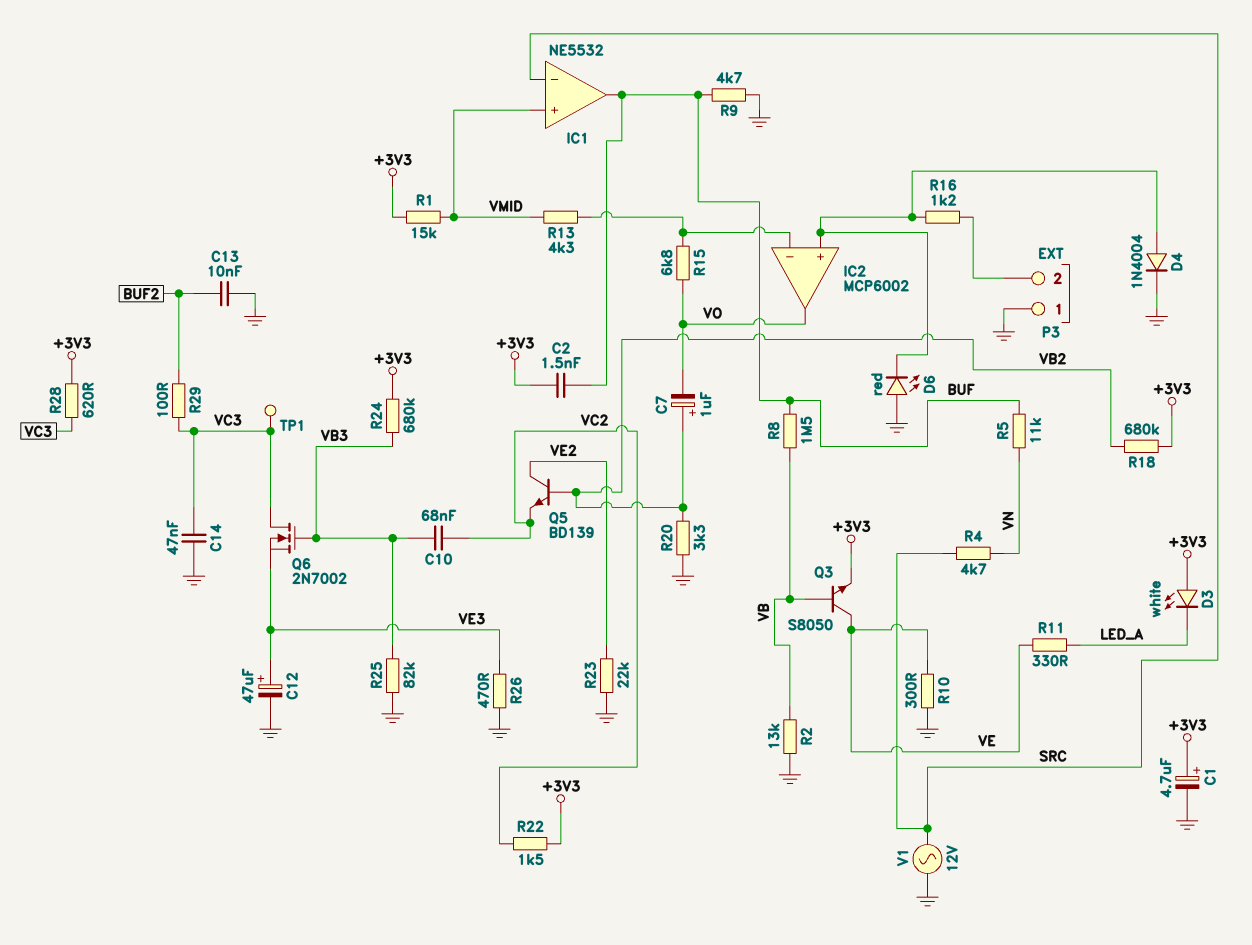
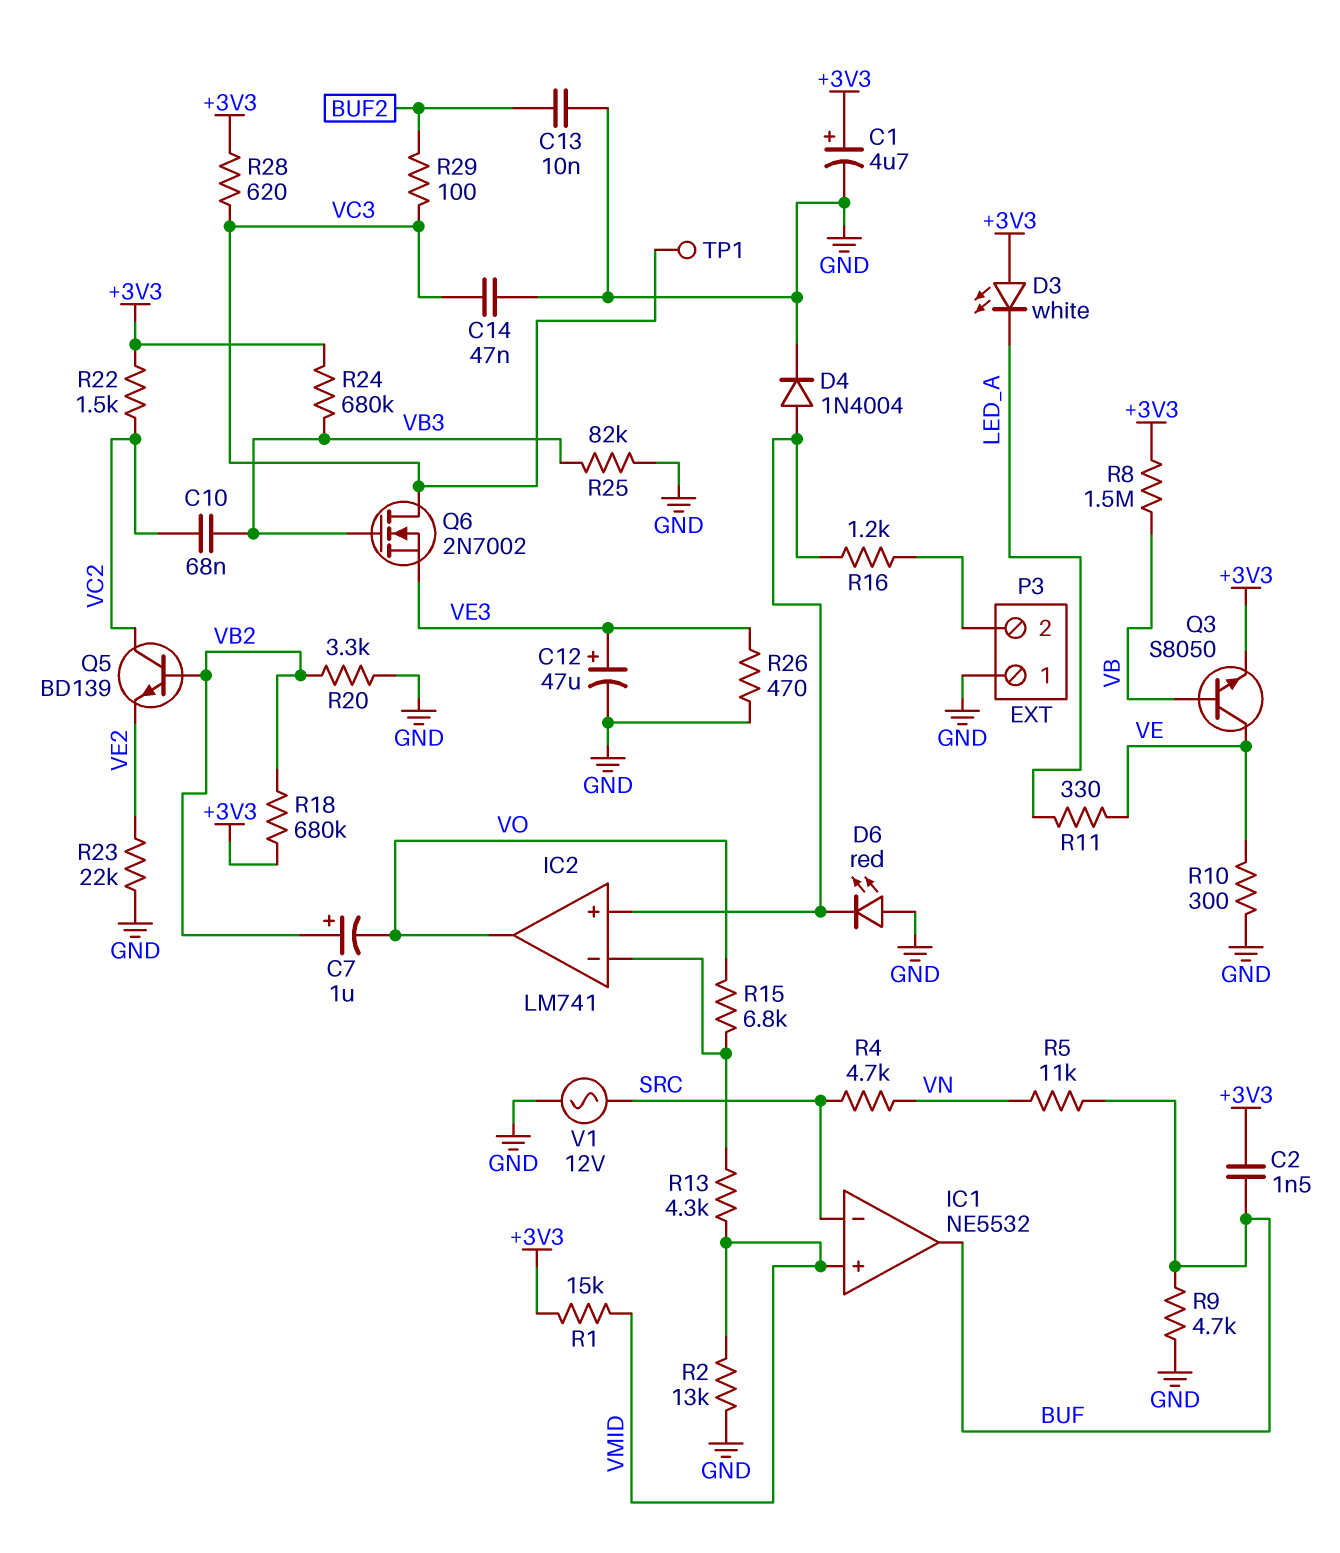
IC2: MCP6002 -> LM741
Q5: NPN BD139 (B VB2, C VE2, E VC2) -> NPN BD139 (B VB2, C VC2, E VE2)
R2: 13k (GND, VB) -> 13k (GND, VMID)
R8: 1.5M (BUF, VB) -> 1.5M (+3V3, VB)

